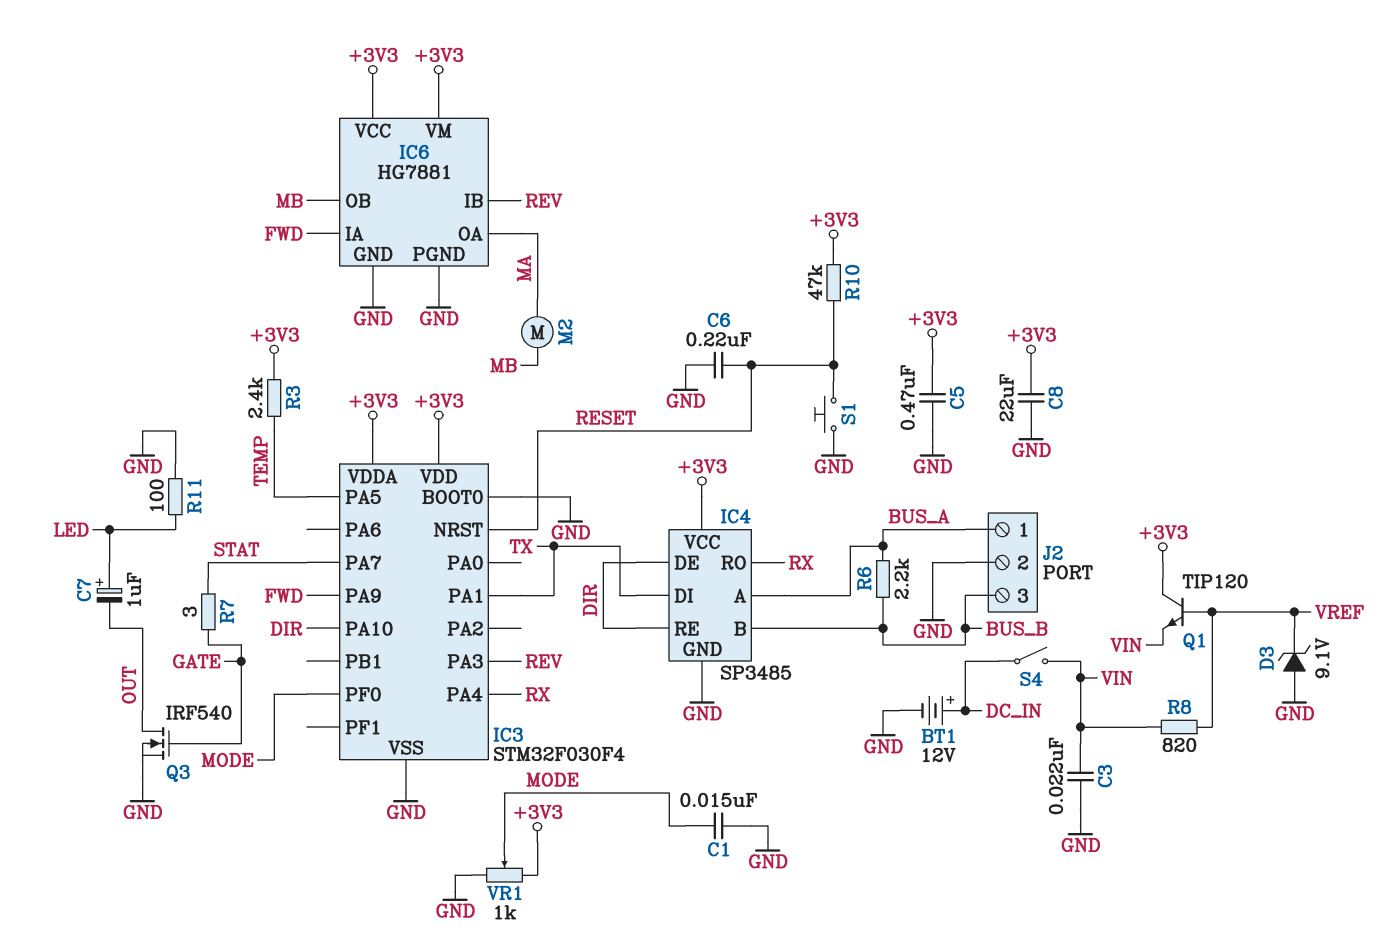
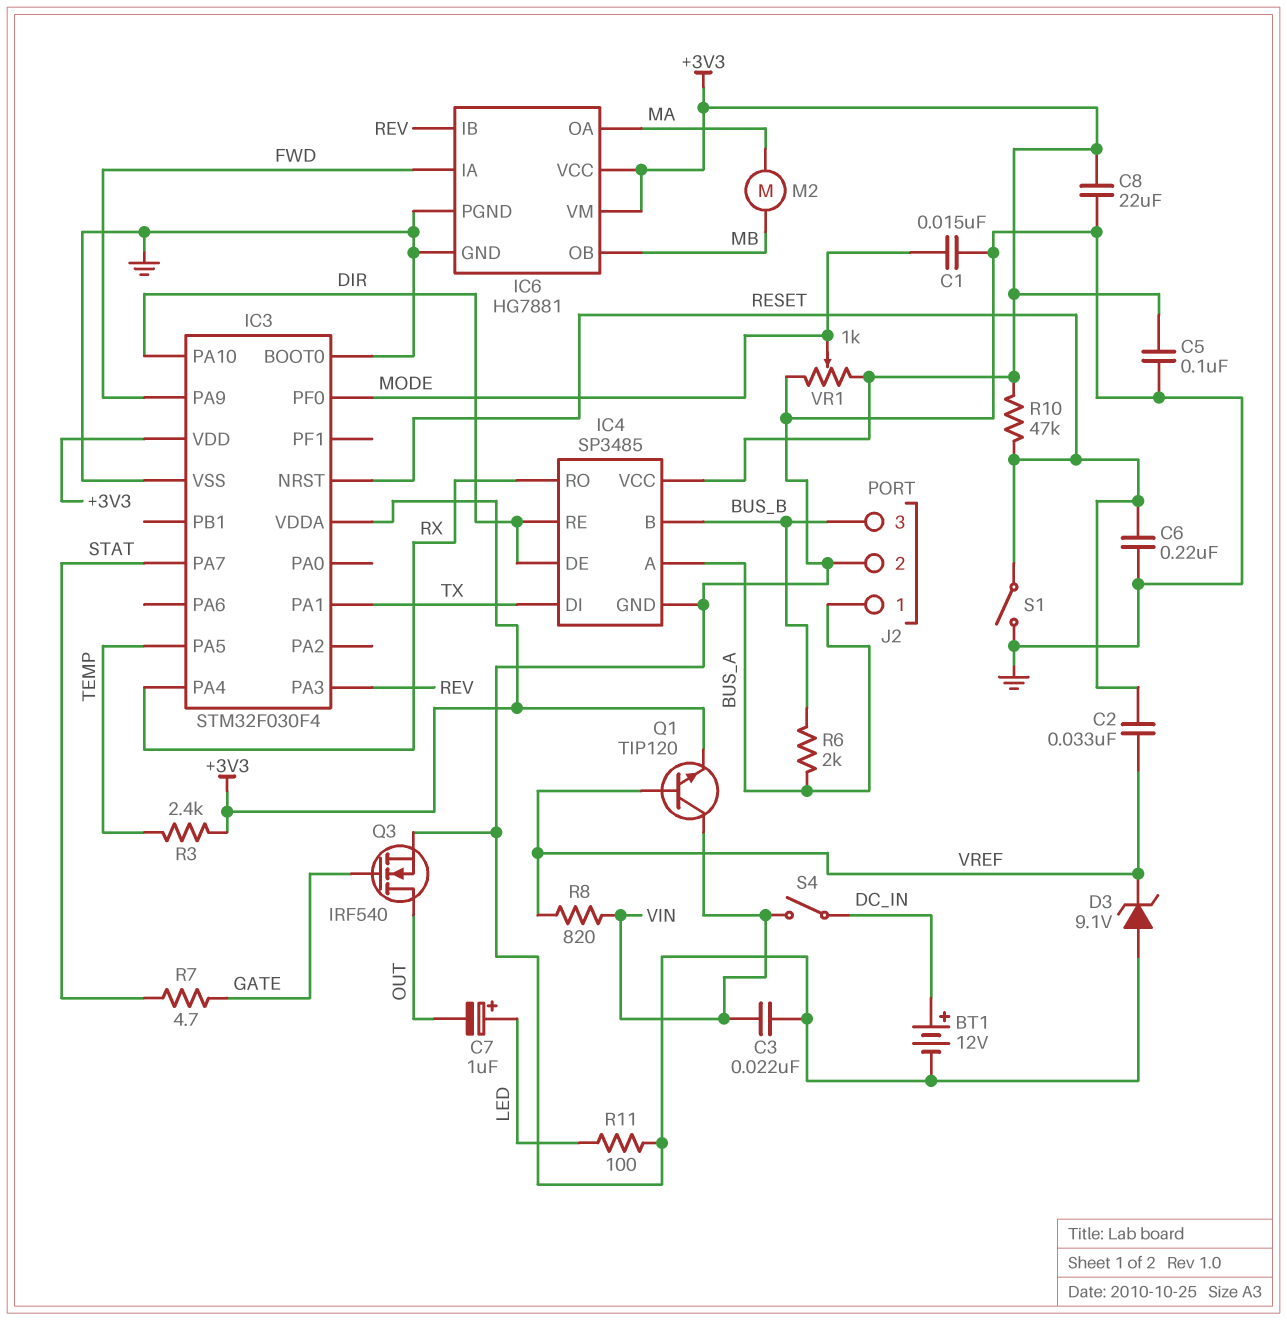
C2: none -> 33nF (RESET, VREF)
C5: 470nF (+3V3, GND) -> 100nF (+3V3, GND)
Q1: NPN TIP120 (B VREF, C +3V3, E VIN) -> NPN TIP120 (B VREF, C VIN, E +3V3)
R6: 2.2k (BUS_A, BUS_B) -> 2k (BUS_A, BUS_B)
R7: 3 (GATE, STAT) -> 4.7 (GATE, STAT)
S1: button (GND, RESET) -> switch (GND, RESET)

